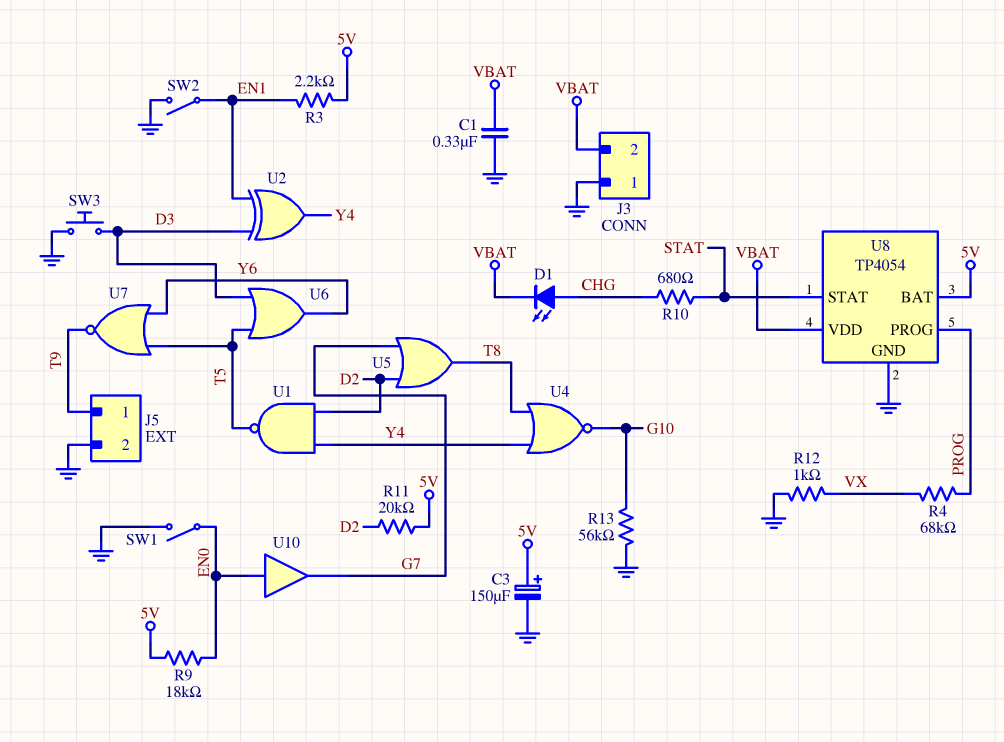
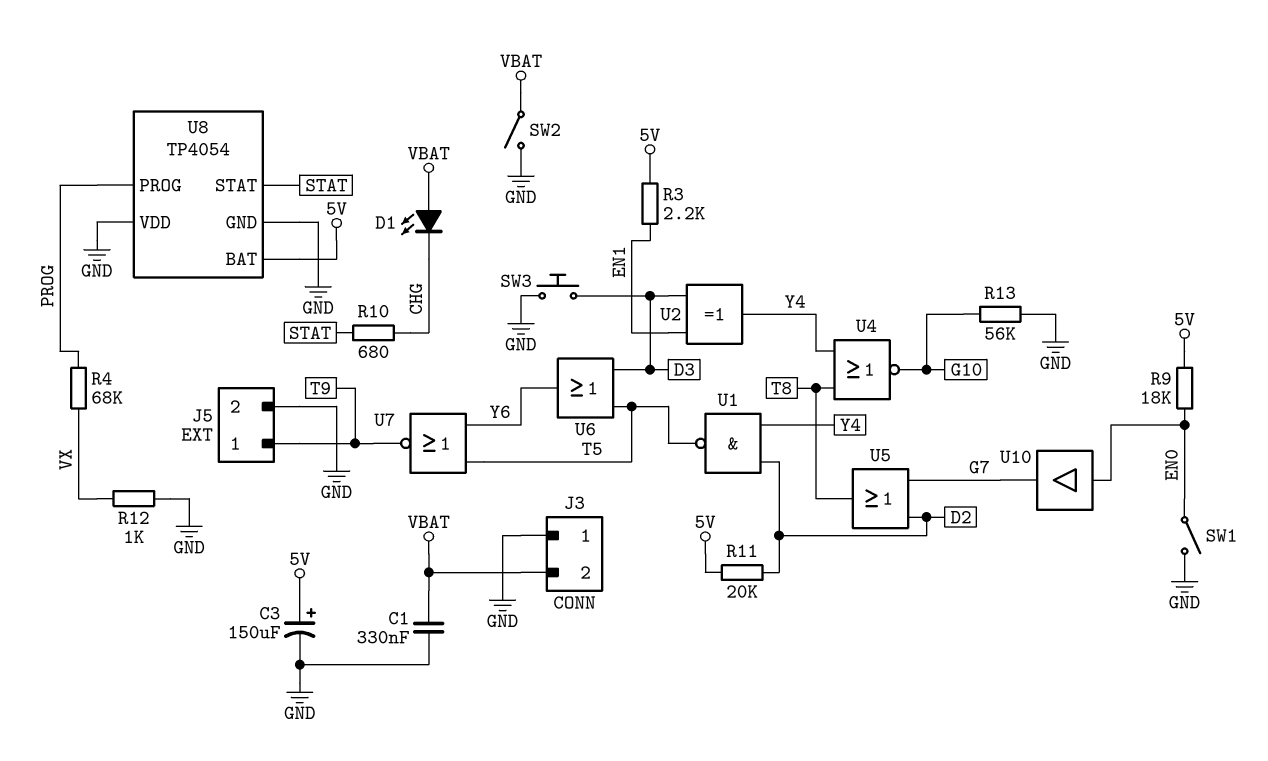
D1: LED (A CHG, K VBAT) -> LED (A VBAT, K CHG)
SW2: switch (EN1, GND) -> switch (GND, VBAT)
U8 pin VDD: VBAT -> GND

